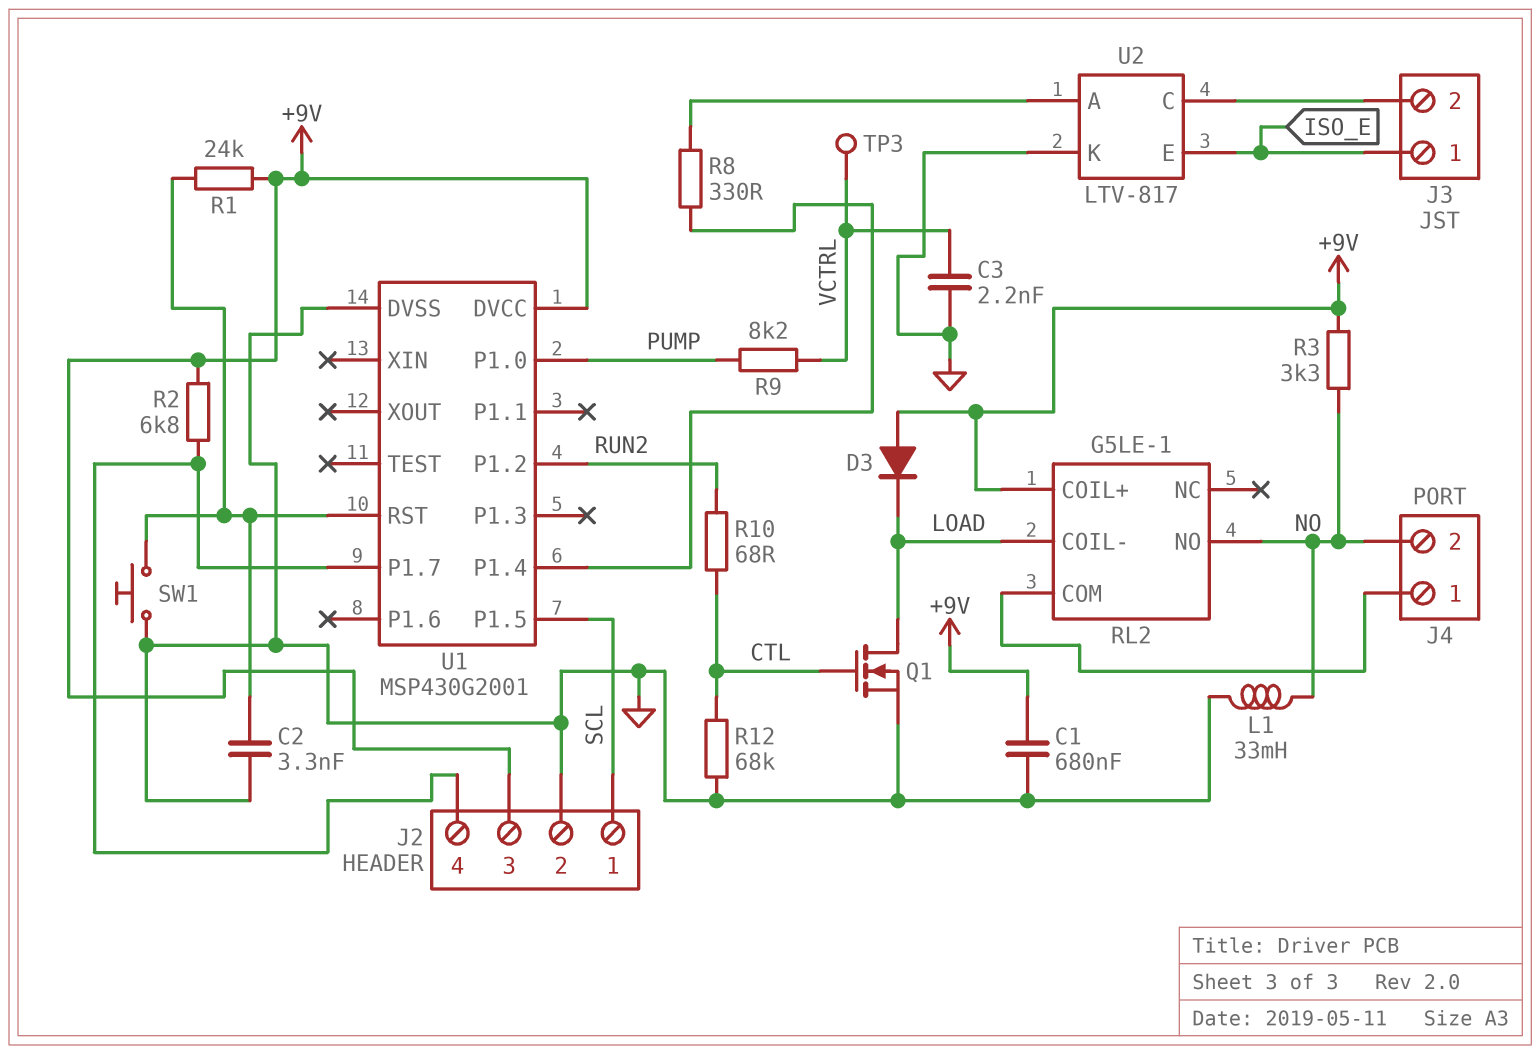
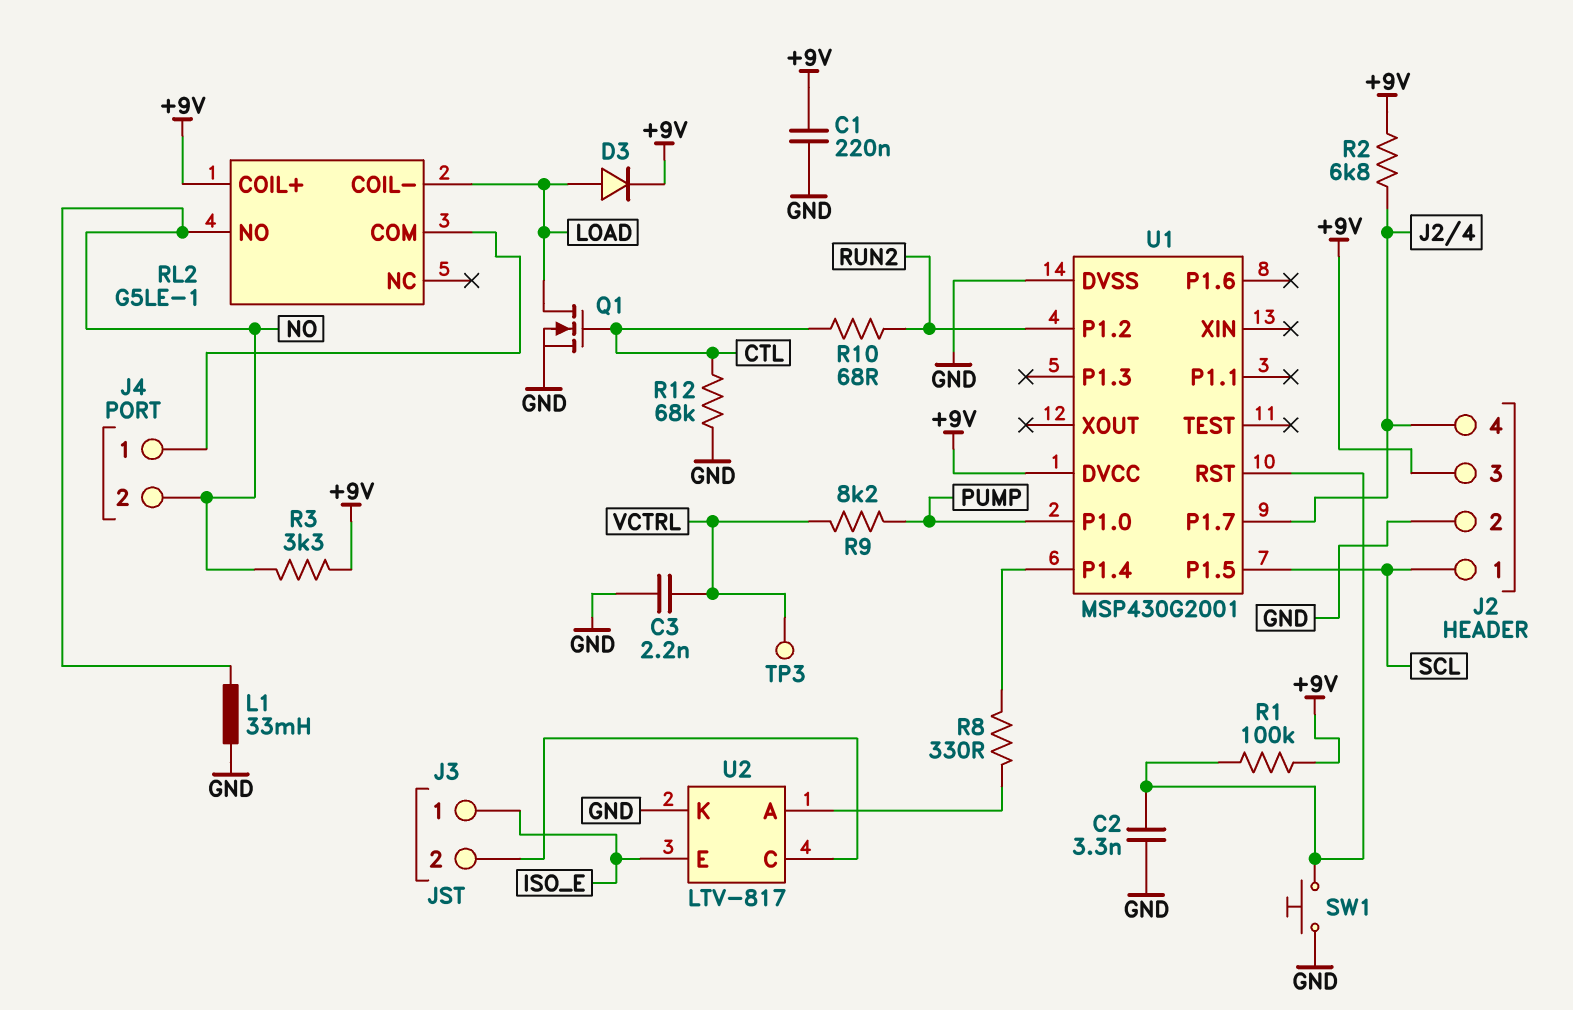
C1: 680nF (+9V, GND) -> 220nF (+9V, GND)
D3: diode (A +9V, K LOAD) -> diode (A LOAD, K +9V)
R1: 24k (+9V, U1/RST) -> 100k (+9V, U1/RST)

